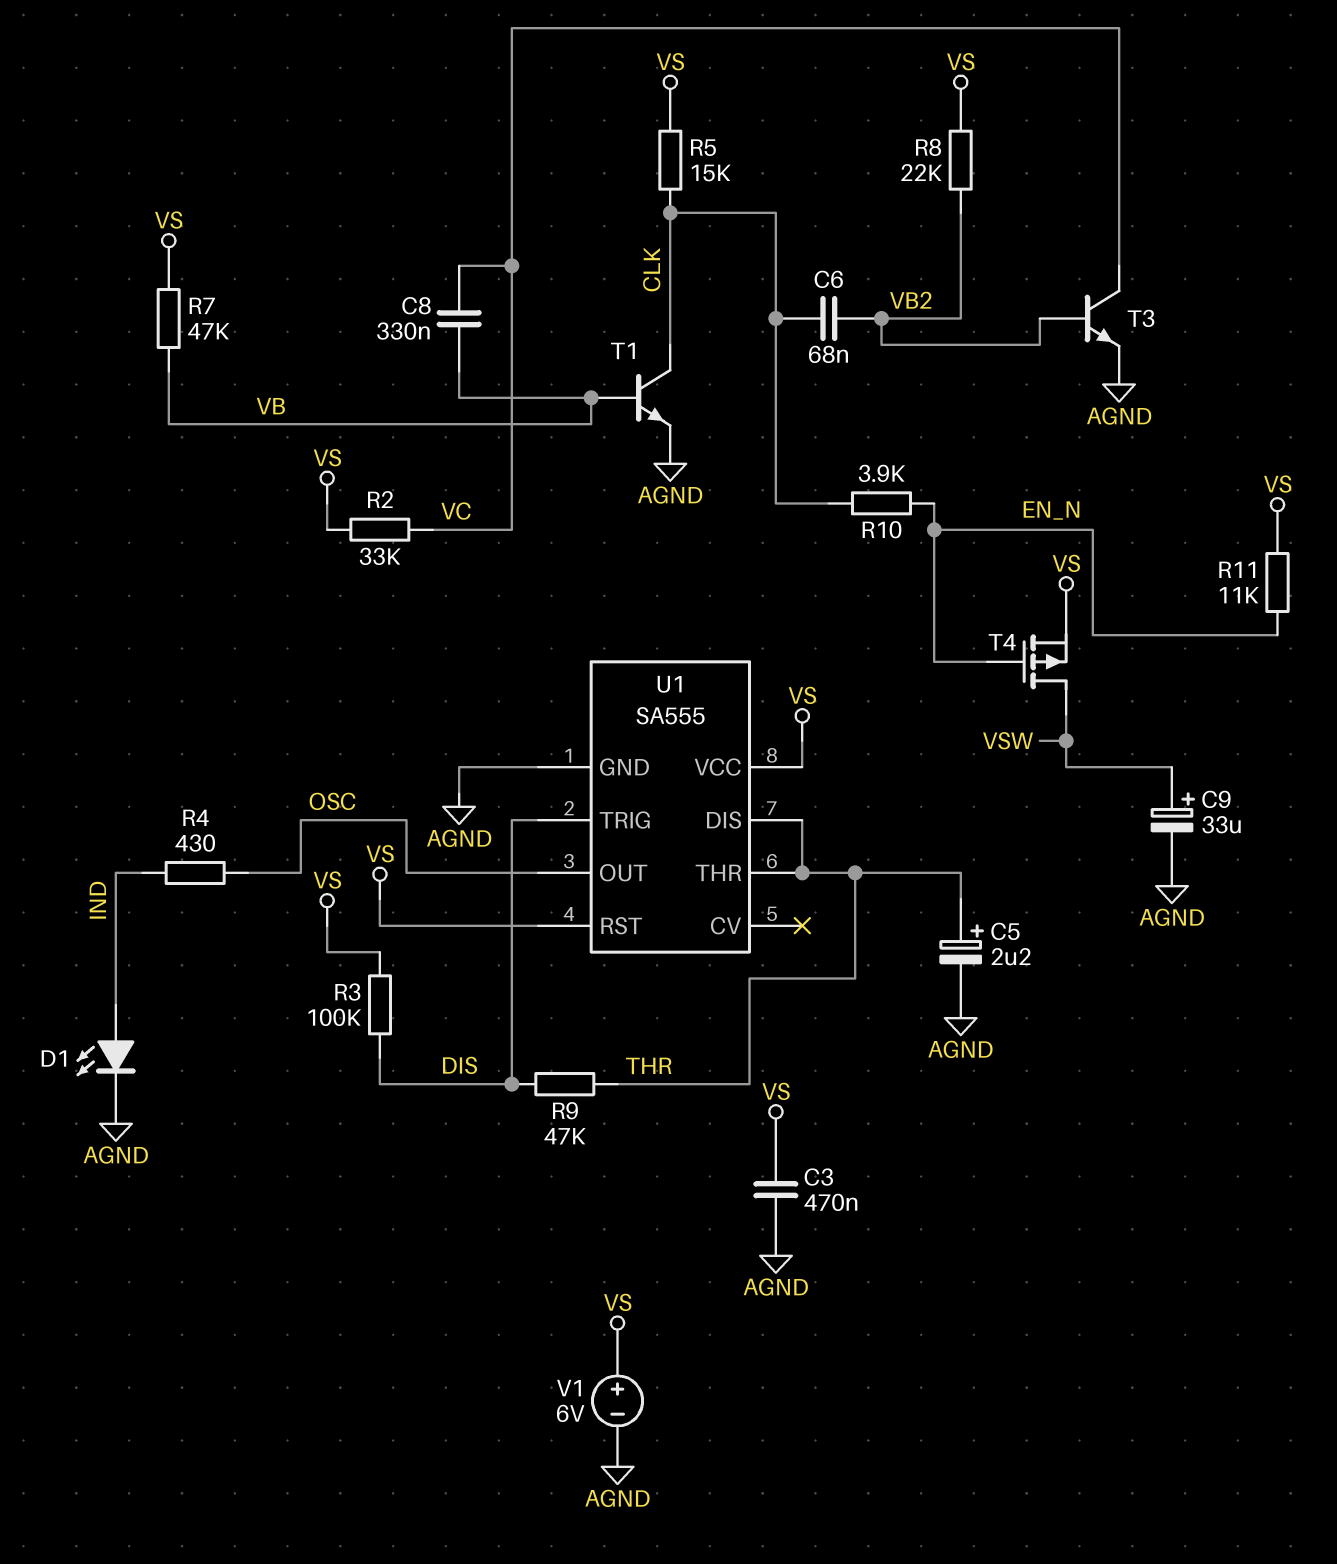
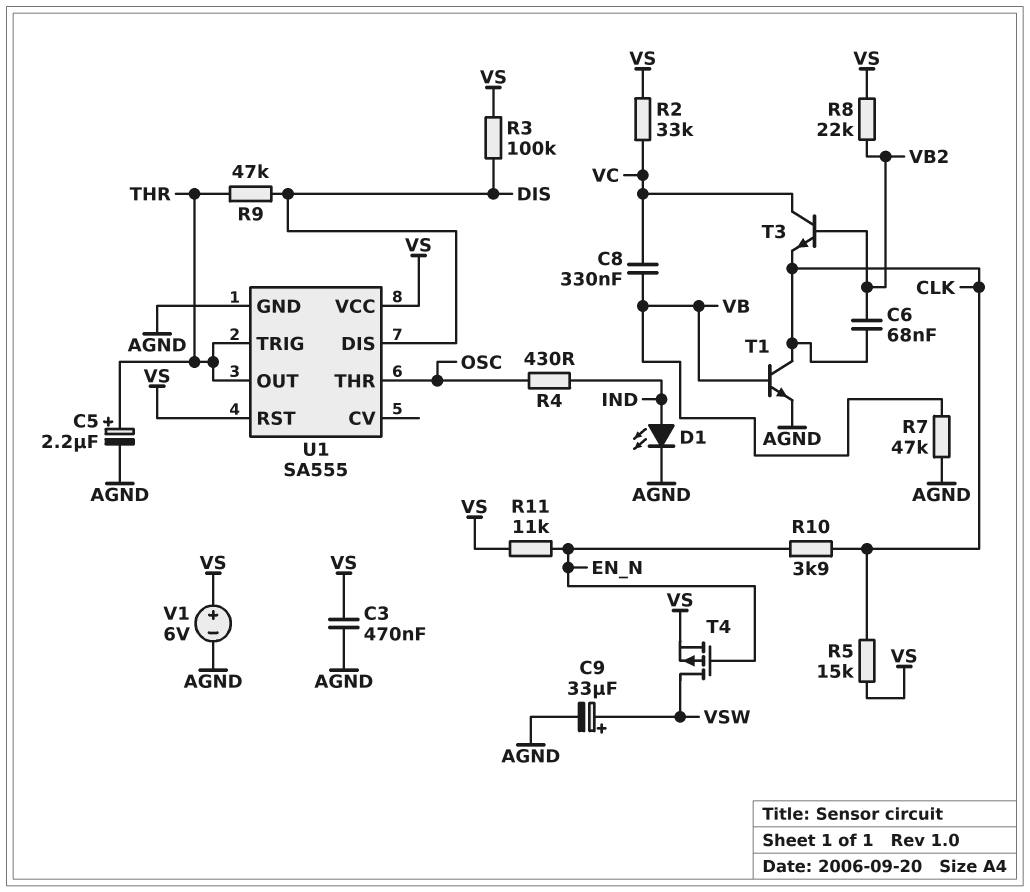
R7: 47k (VB, VS) -> 47k (AGND, VB)
T3: NPN (B VB2, C VC, E AGND) -> NPN (B VB2, C VC, E CLK)
U1 pin DIS: THR -> DIS
U1 pin OUT: OSC -> THR
U1 pin THR: THR -> OSC
U1 pin TRIG: DIS -> THR

